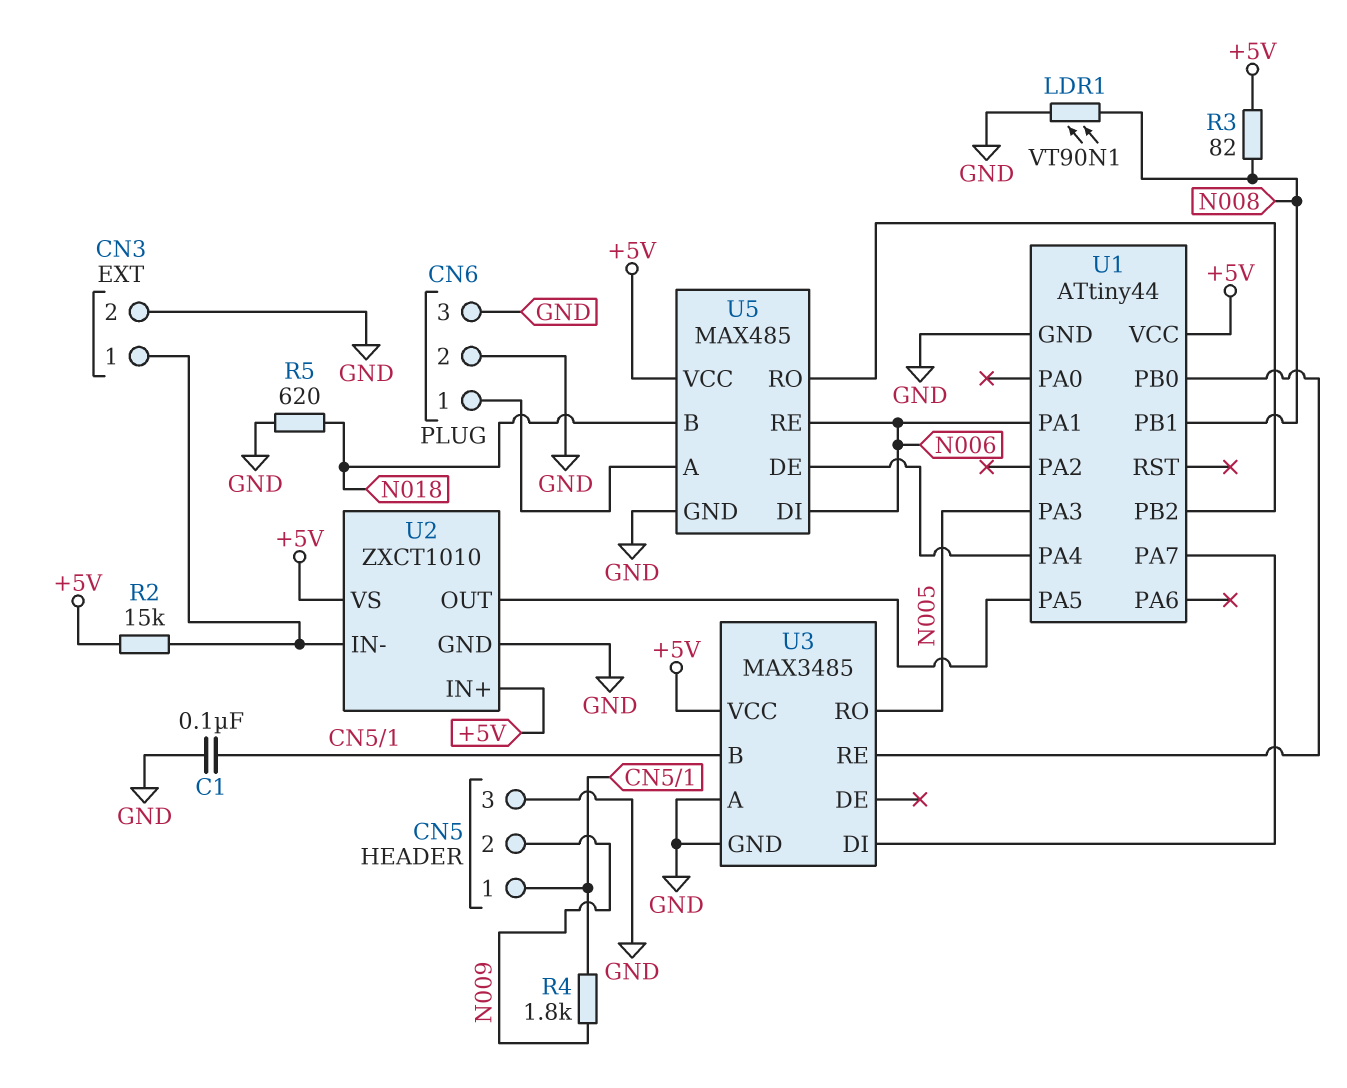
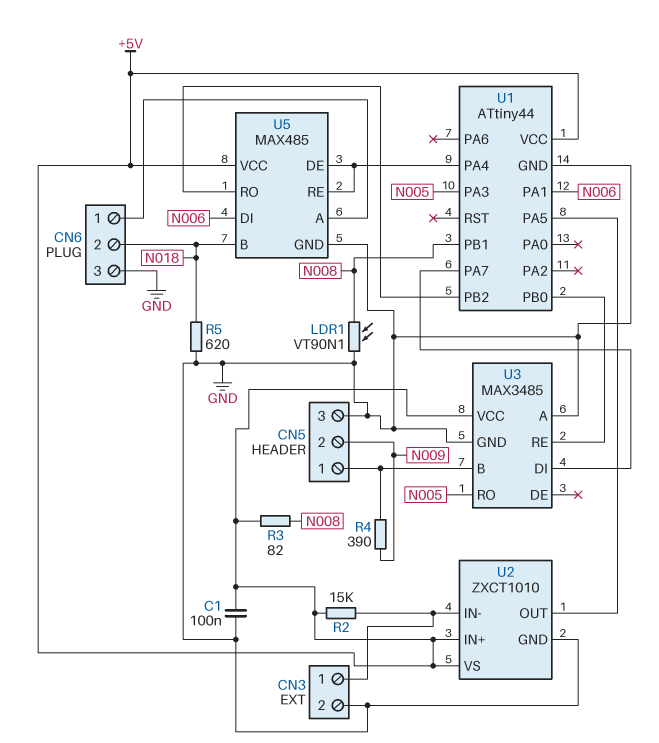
C1: 100nF (CN5/1, GND) -> 100nF (+5V, GND)
CN6 pin 2: GND -> N018
R4: 1.8k (CN5/1, N009) -> 390 (CN5/1, N009)
U5 pin RE: N006 -> U1/PA4

